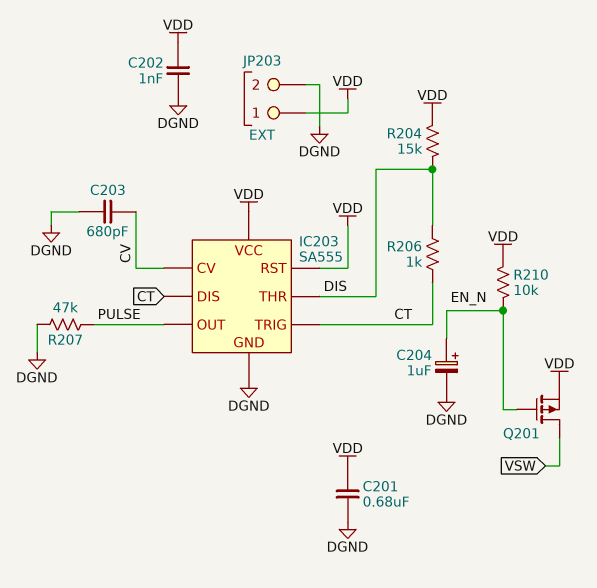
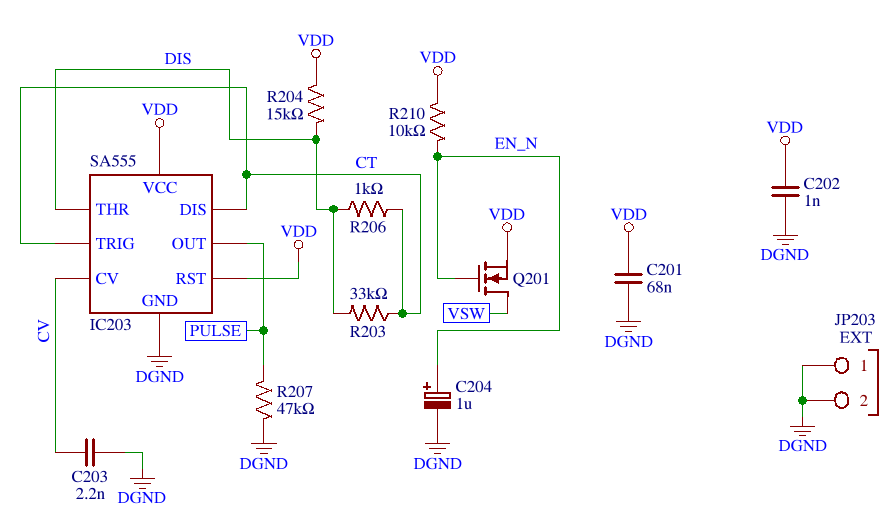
C201: 680nF (DGND, VDD) -> 68nF (DGND, VDD)
C203: 680pF (CV, DGND) -> 2.2nF (CV, DGND)
JP203 pin 1: VDD -> DGND
Q201: PMOS (G EN_N, D VSW, S VDD) -> NMOS (G EN_N, D VSW, S VDD)
R203: none -> 33k (CT, DIS)

